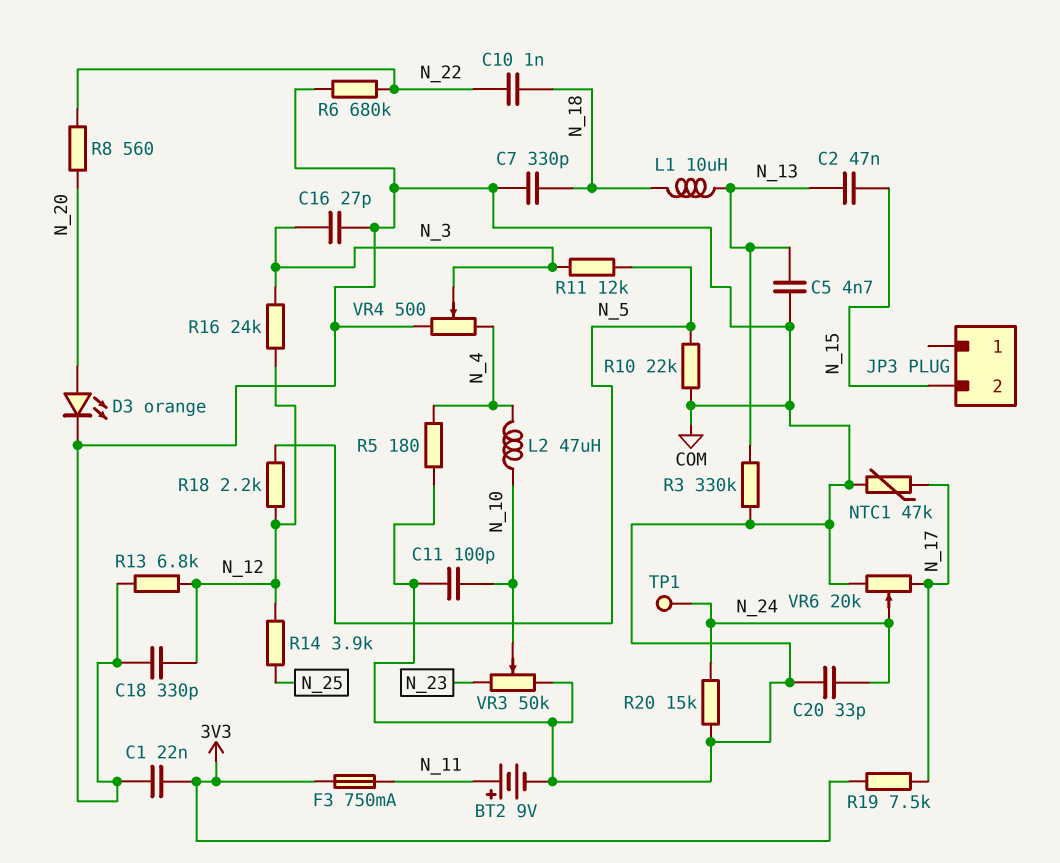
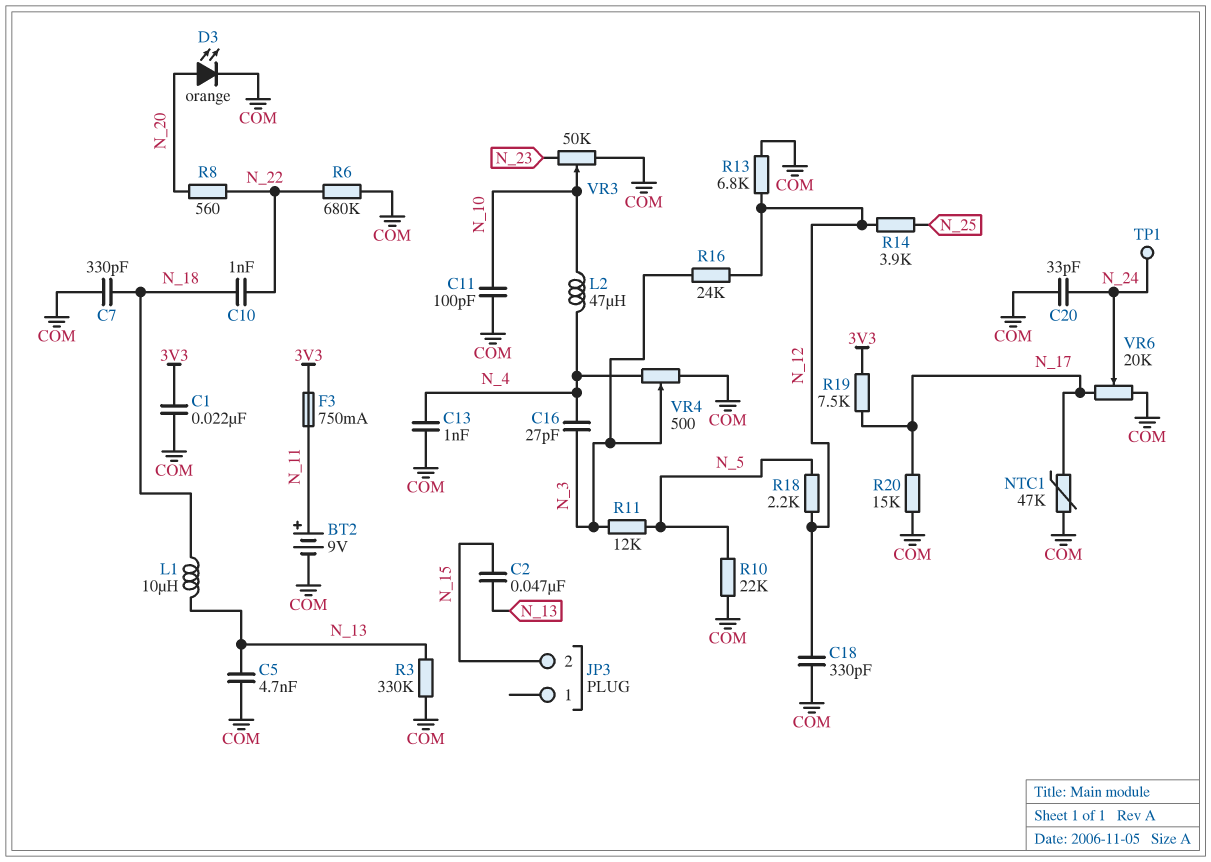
C13: none -> 1nF (COM, N_4)
C16: 27pF (COM, N_3) -> 27pF (N_3, N_4)
R5: 180 (COM, N_4) -> none
R20: 15k (COM, N_24) -> 15k (COM, N_17)

